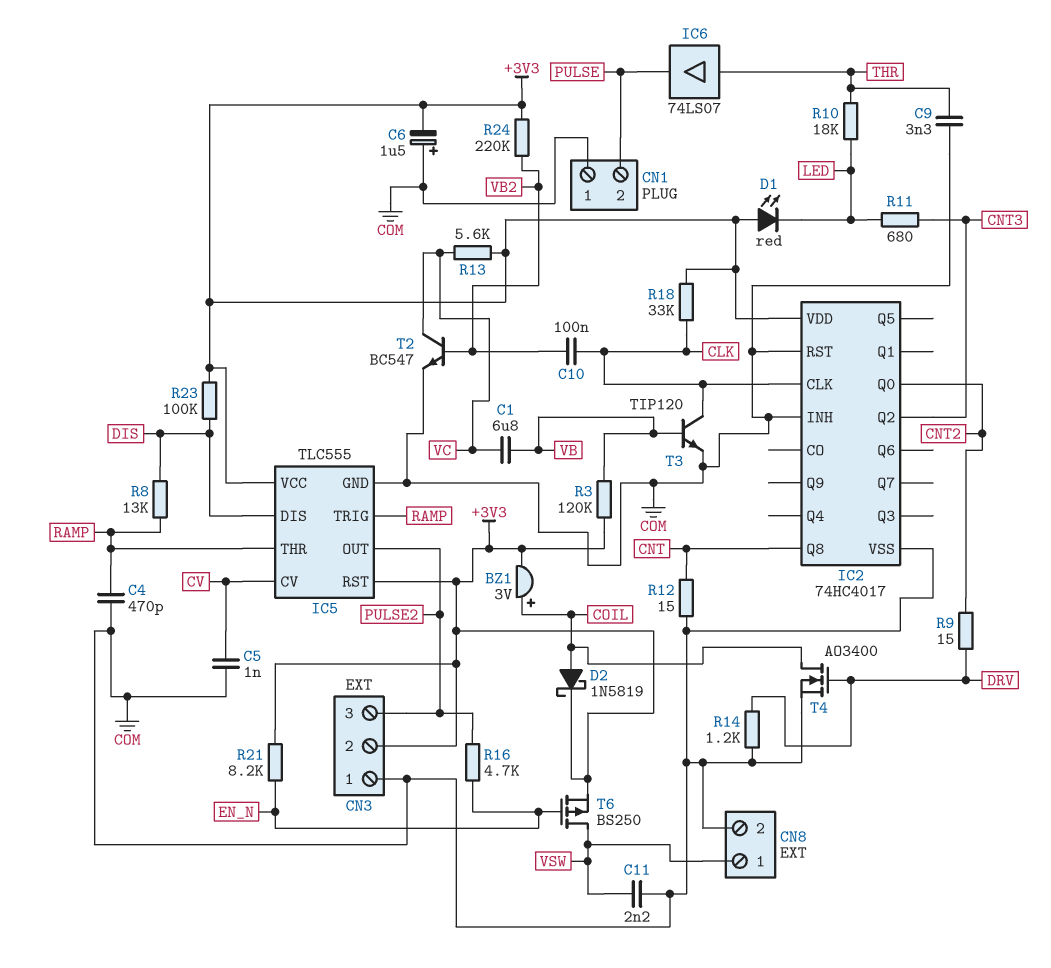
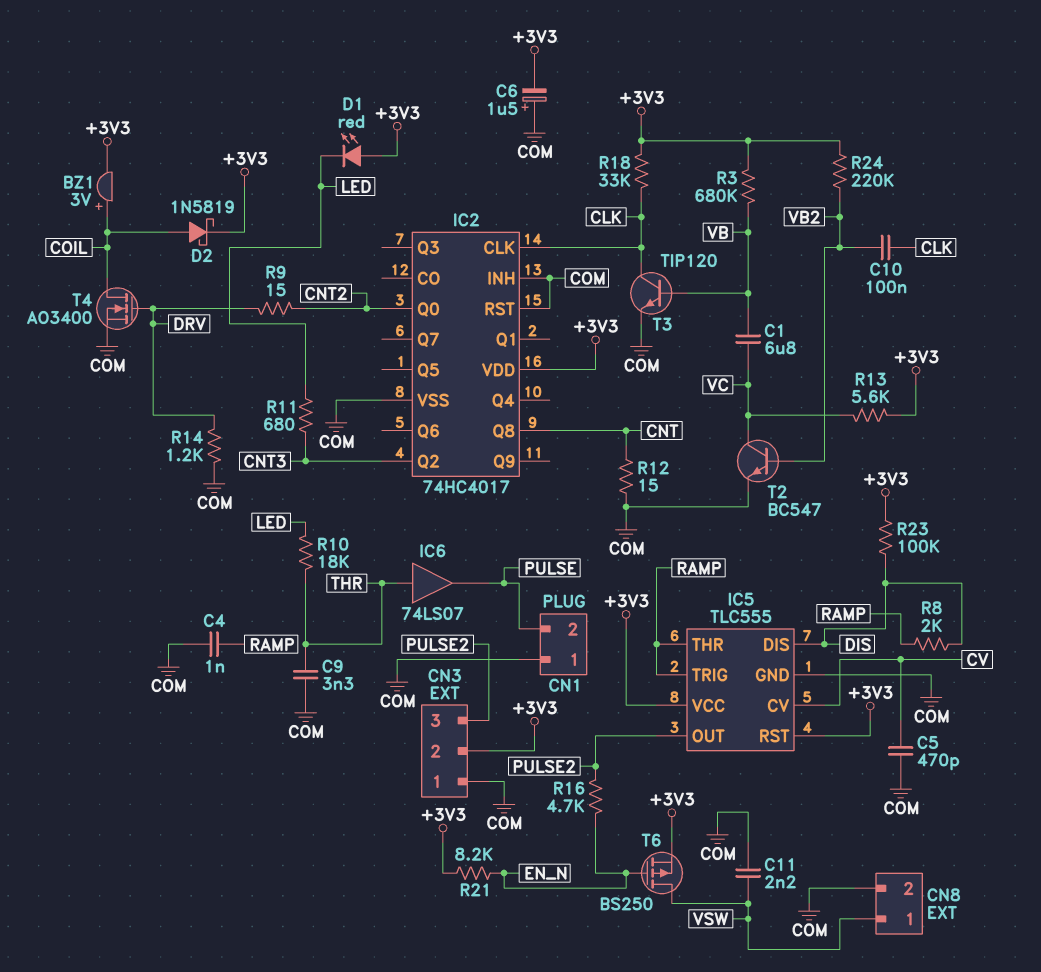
C4: 470pF (COM, RAMP) -> 1nF (COM, RAMP)
C5: 1nF (COM, CV) -> 470pF (COM, CV)
R3: 120k (+3V3, VB) -> 680k (+3V3, VB)
R8: 13k (DIS, RAMP) -> 2k (DIS, RAMP)

